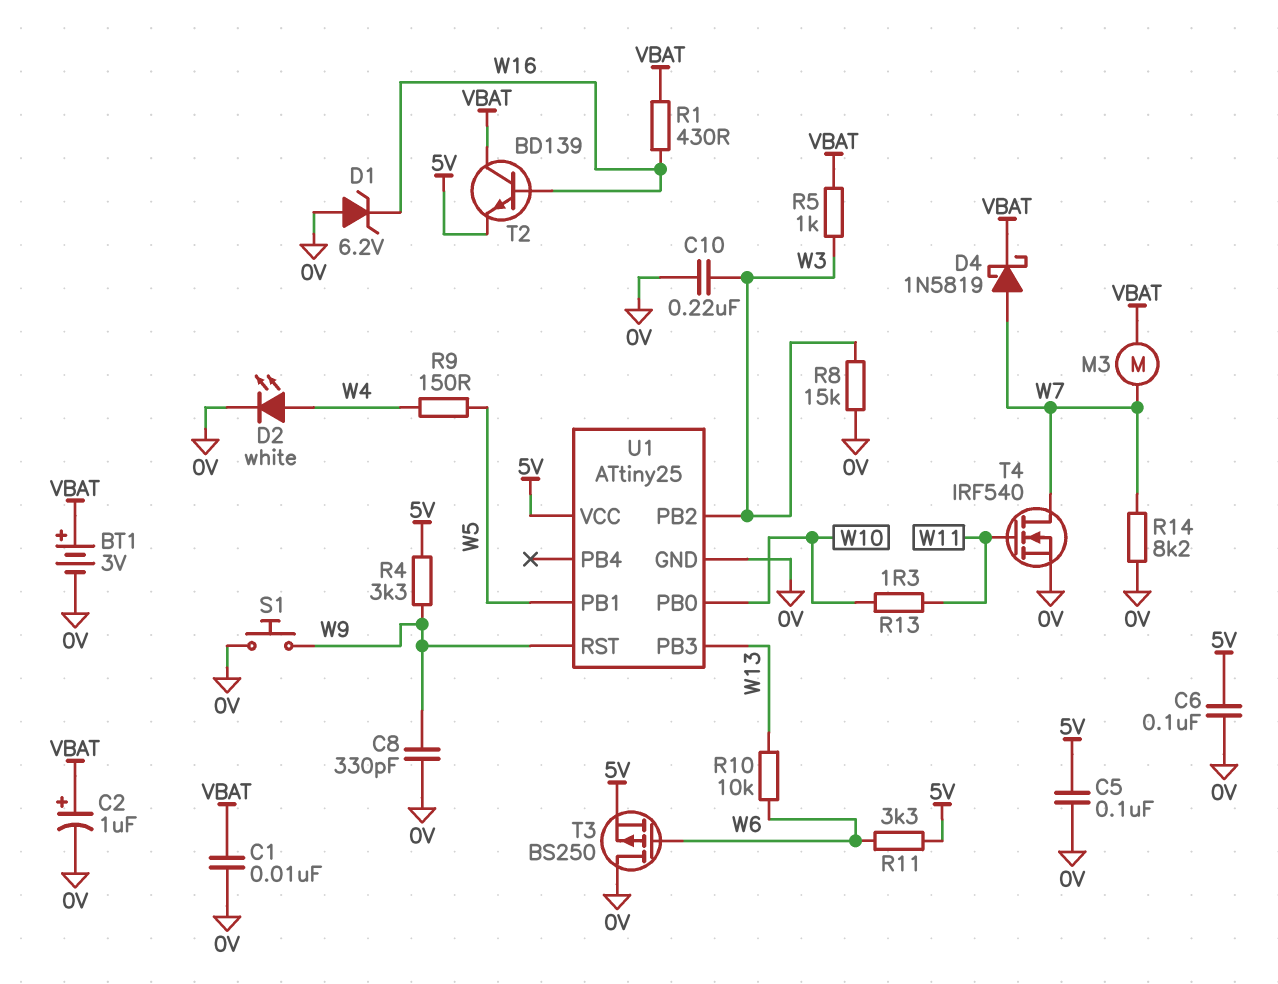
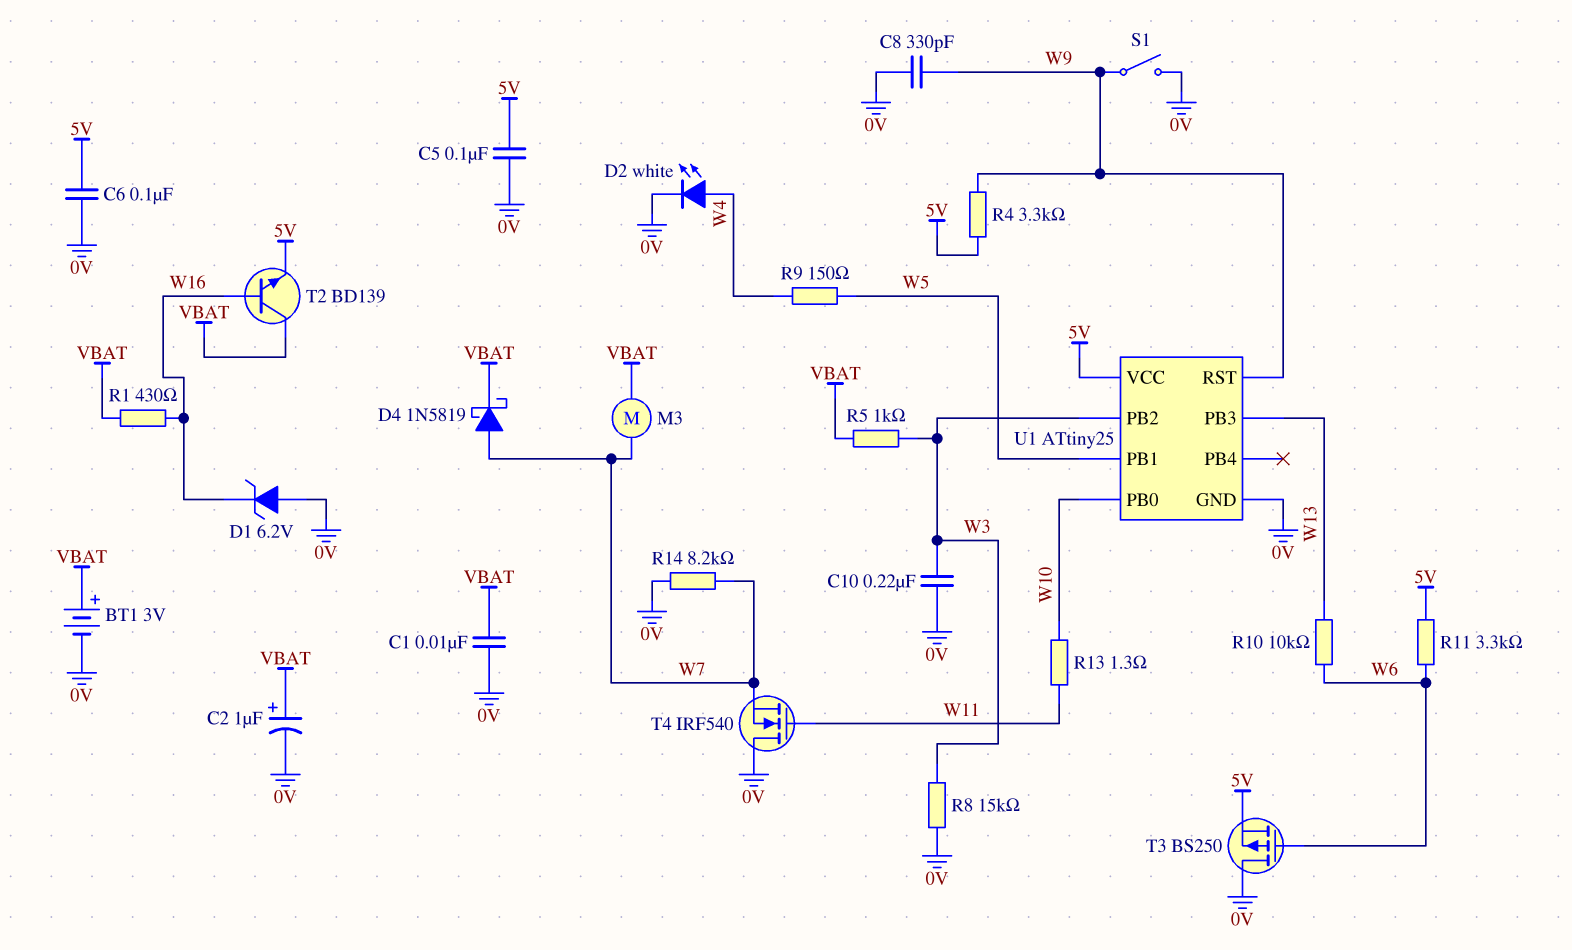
S1: button (0V, W9) -> switch (0V, W9)
T4: NMOS IRF540 (G W11, D W7, S 0V) -> NMOS IRF540 (G W11, D 0V, S W7)

